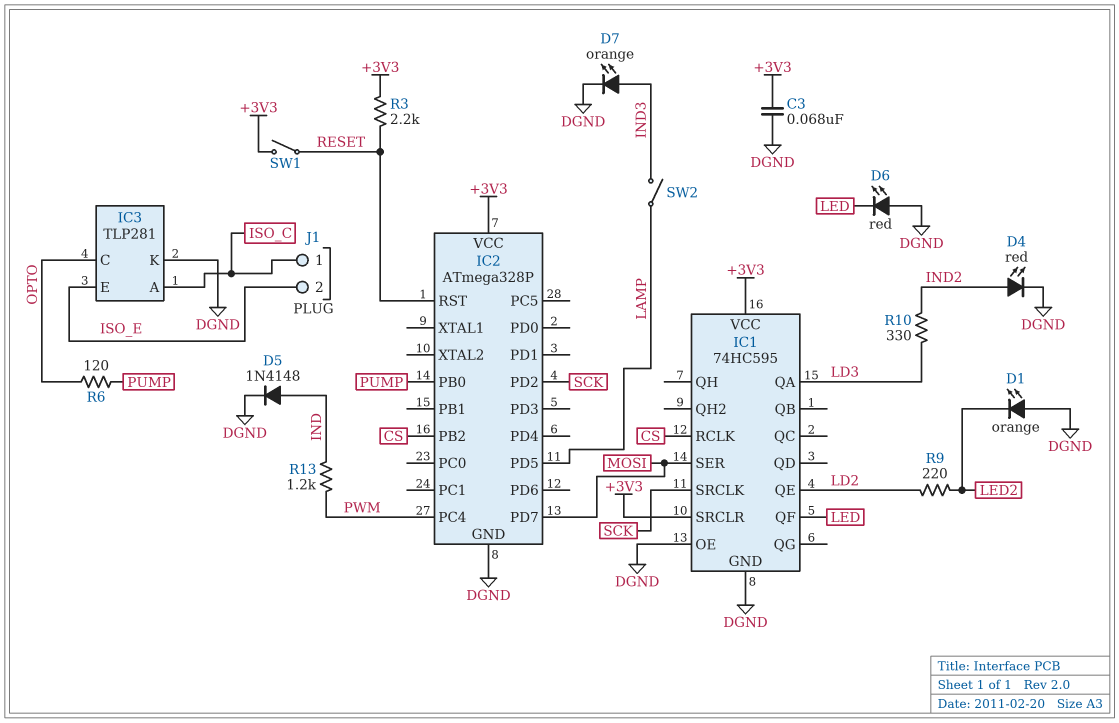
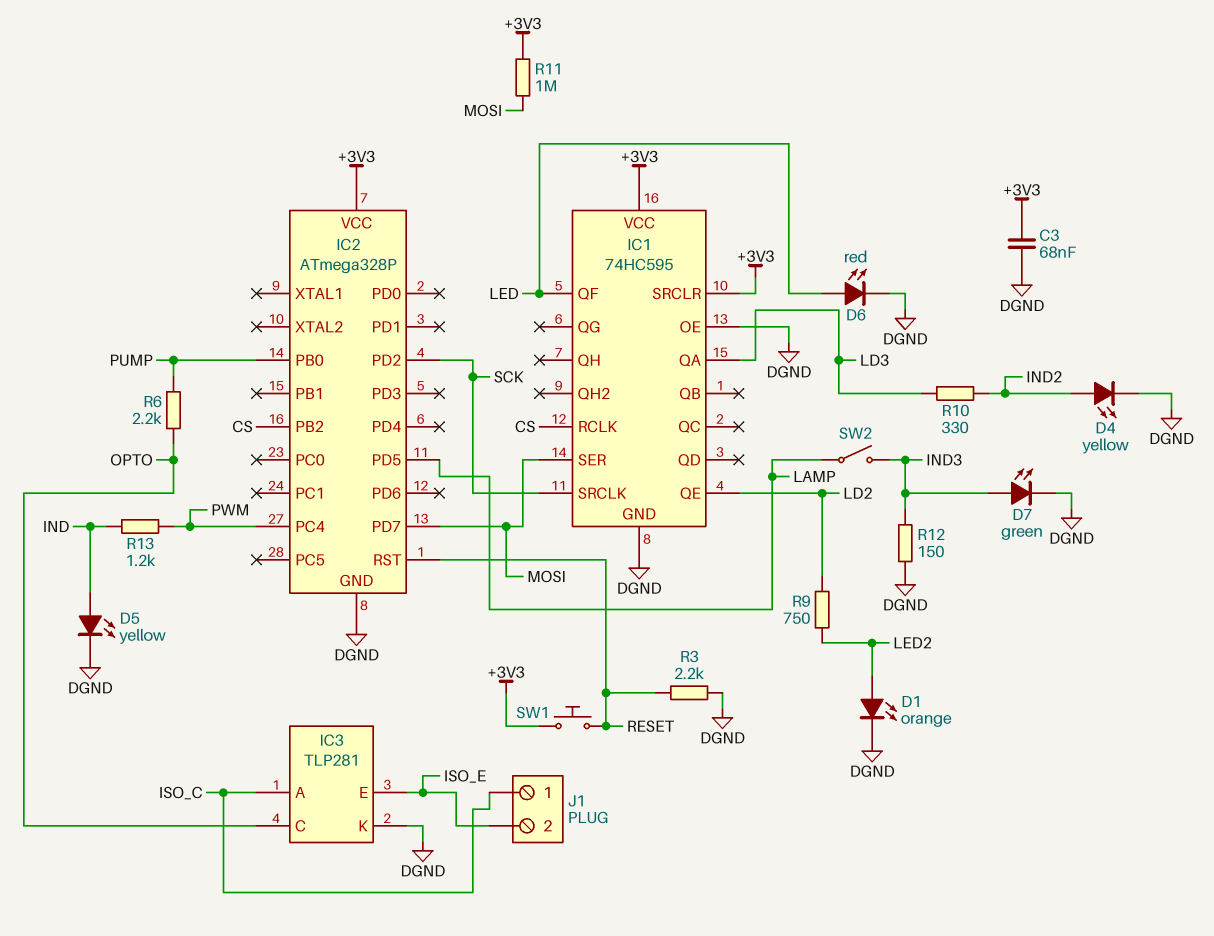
D1: LED orange (A DGND, K LED2) -> LED orange (A LED2, K DGND)
D4: LED red (A IND2, K DGND) -> LED yellow (A IND2, K DGND)
D5: diode 1N4148 (A IND, K DGND) -> LED yellow (A IND, K DGND)
D6: LED red (A DGND, K LED) -> LED red (A LED, K DGND)
D7: LED orange (A IND3, K DGND) -> LED green (A IND3, K DGND)
R3: 2.2k (+3V3, RESET) -> 2.2k (DGND, RESET)
R6: 120 (OPTO, PUMP) -> 2.2k (OPTO, PUMP)
R9: 220 (LD2, LED2) -> 750 (LD2, LED2)
R11: none -> 1M (+3V3, MOSI)
R12: none -> 150 (DGND, IND3)
SW1: switch (+3V3, RESET) -> button (+3V3, RESET)

